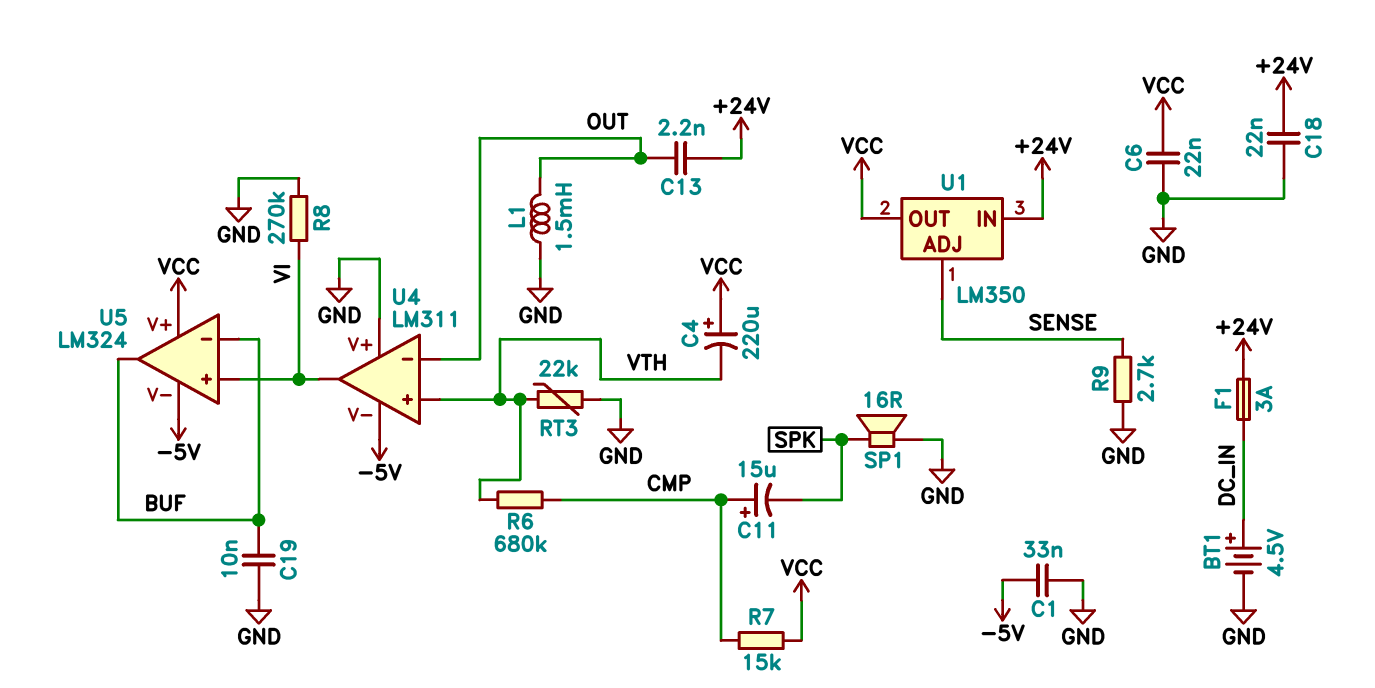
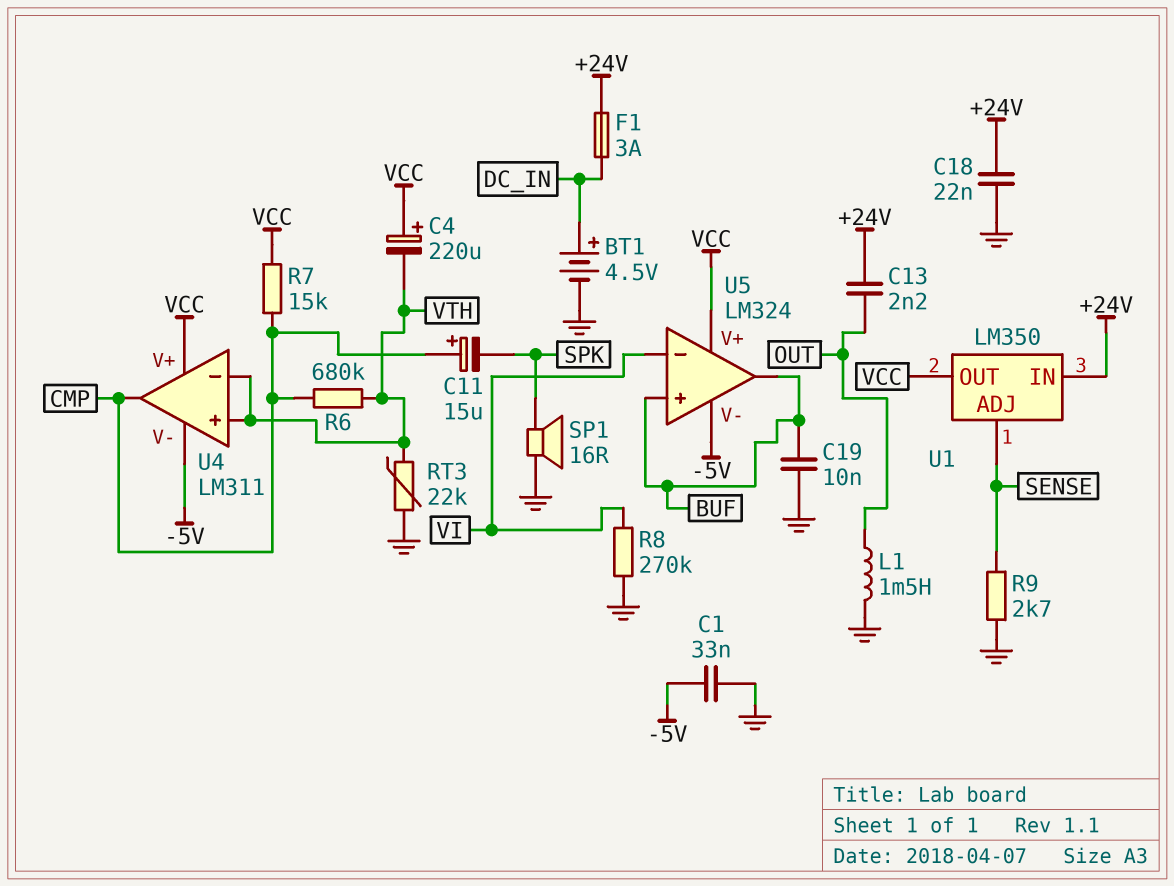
C6: 22nF (GND, VCC) -> none
U4 pin V+: GND -> VCC
U4 pin in-: OUT -> VTH
U4 pin out: VI -> CMP
U5 pin in+: VI -> BUF
U5 pin in-: BUF -> VI

